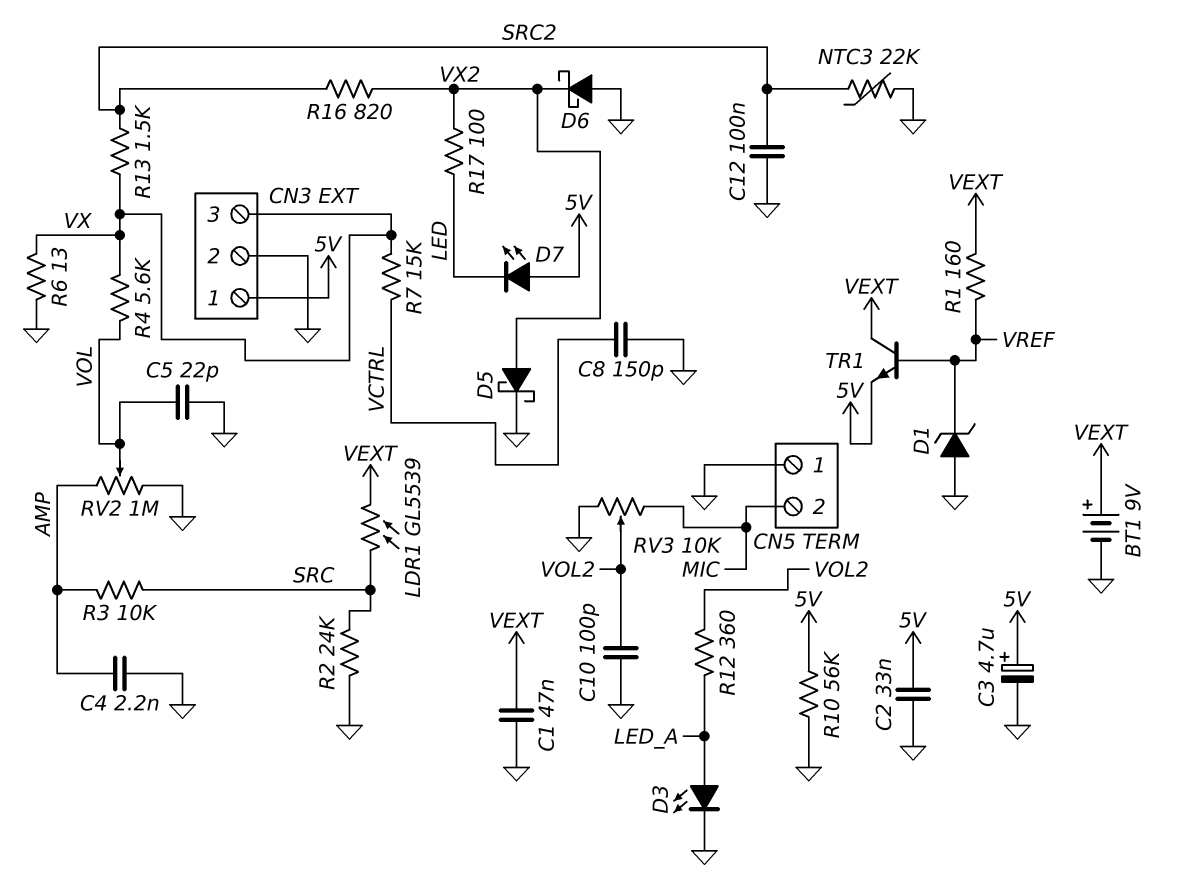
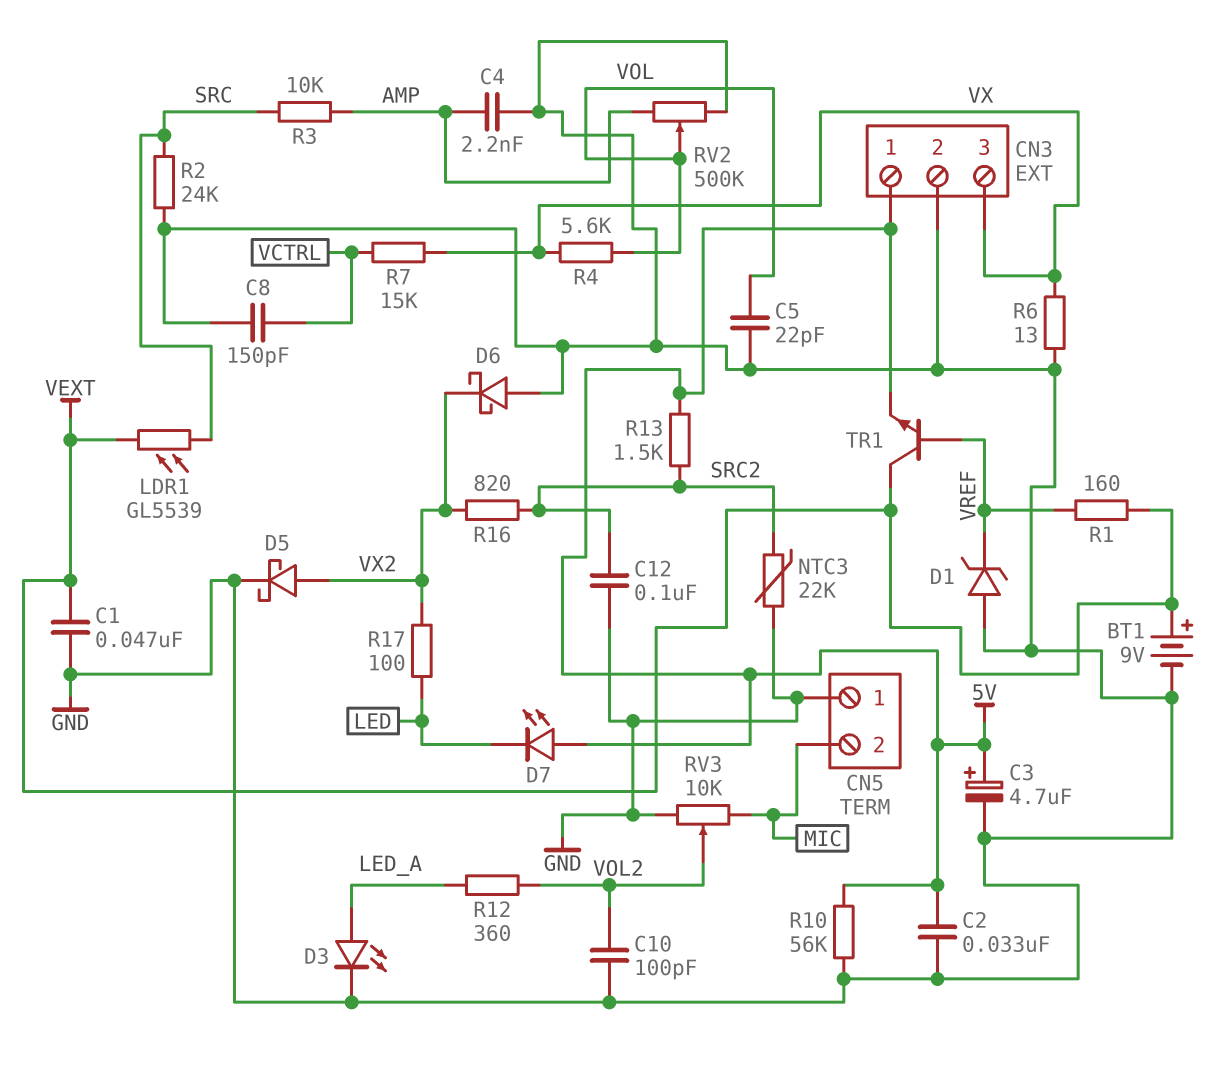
R13: 1.5k (SRC2, VX) -> 1.5k (5V, SRC2)
RV2: 1M (AMP, GND, wiper VOL) -> 500k (AMP, GND, wiper VOL)

